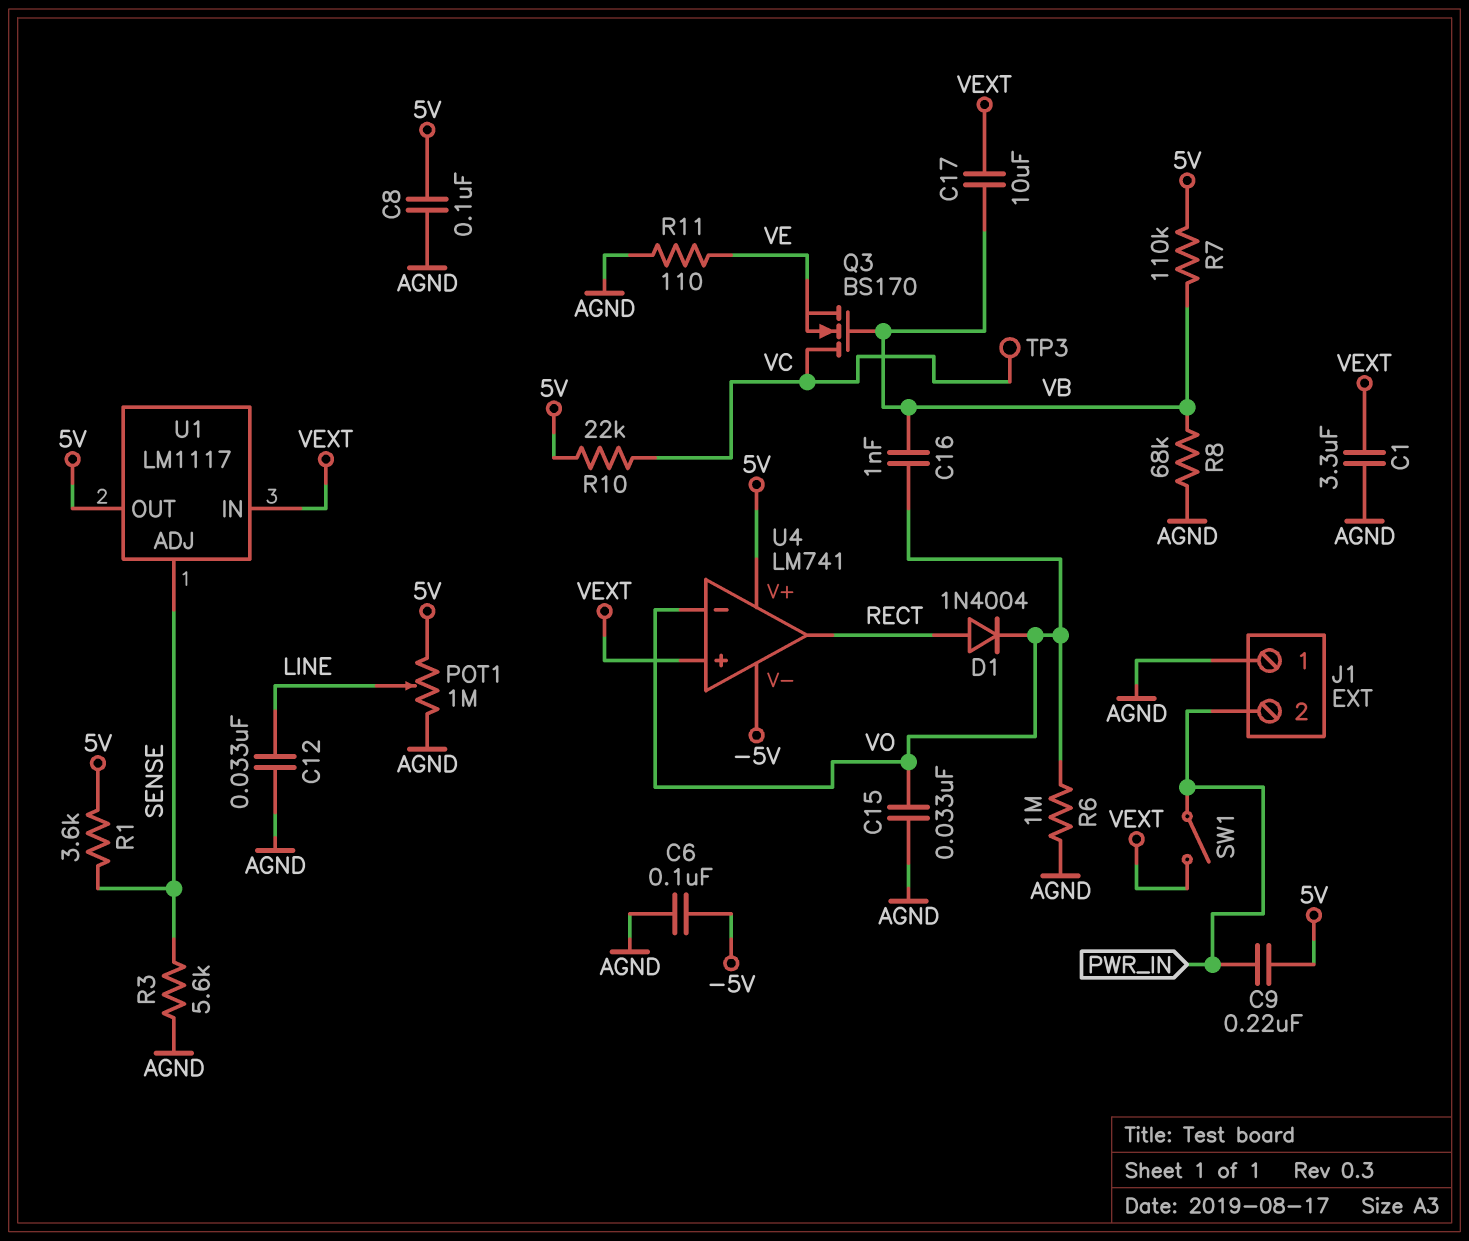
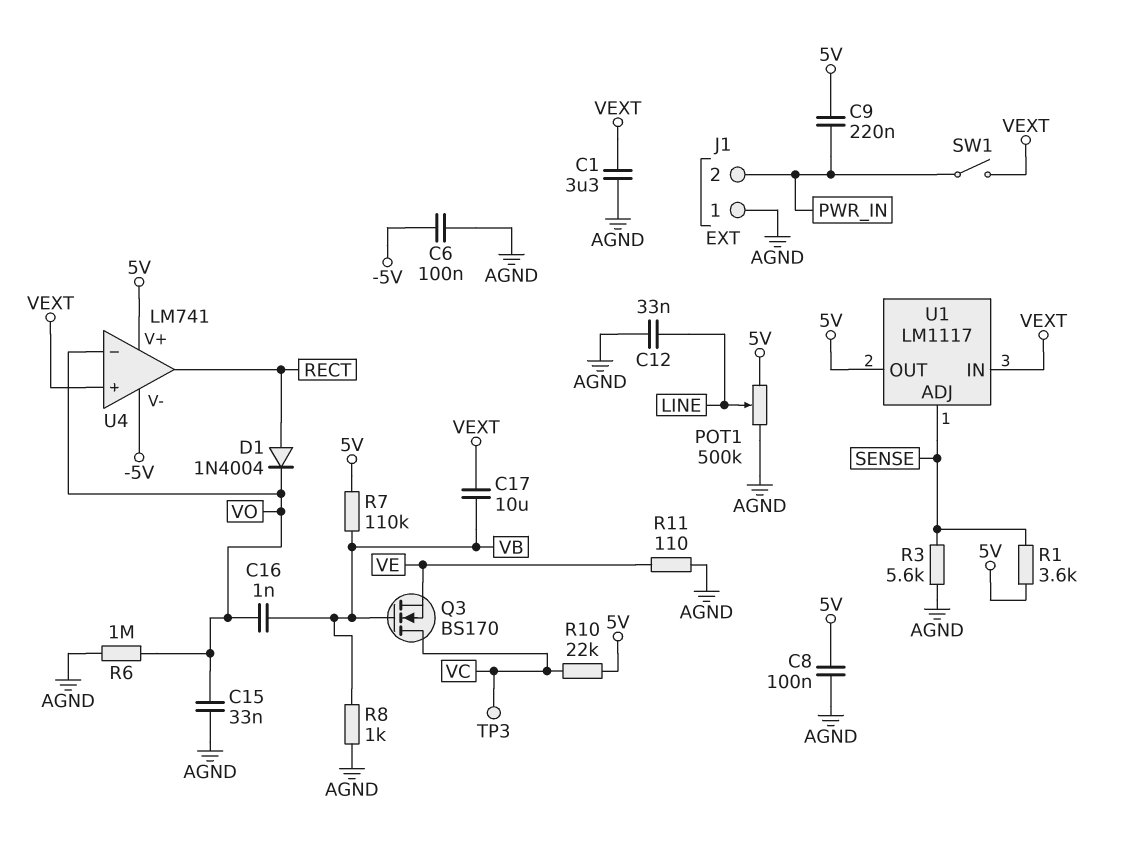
POT1: 1M (5V, AGND, wiper LINE) -> 500k (5V, AGND, wiper LINE)
R8: 68k (AGND, VB) -> 1k (AGND, VB)

